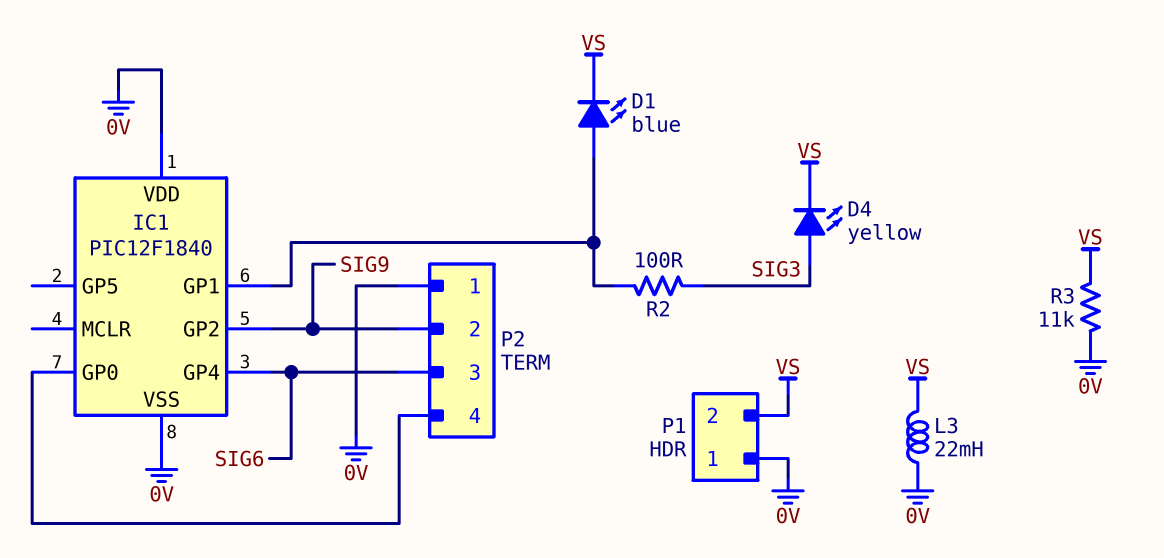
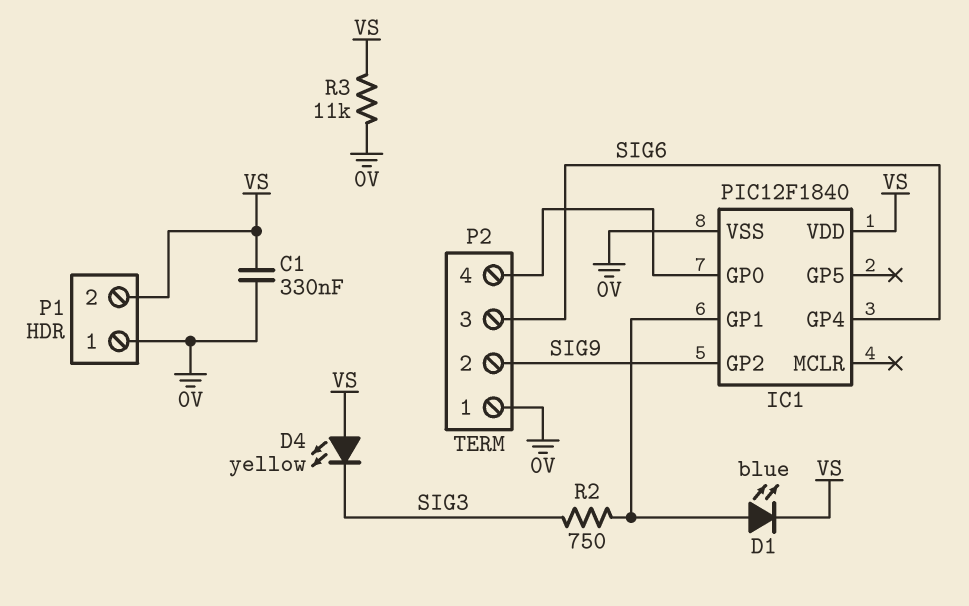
C1: none -> 330nF (0V, VS)
D4: LED yellow (A SIG3, K VS) -> LED yellow (A VS, K SIG3)
IC1 pin VDD: 0V -> VS
L3: 22mH (0V, VS) -> none
R2: 100 (IC1/GP1, SIG3) -> 750 (IC1/GP1, SIG3)

